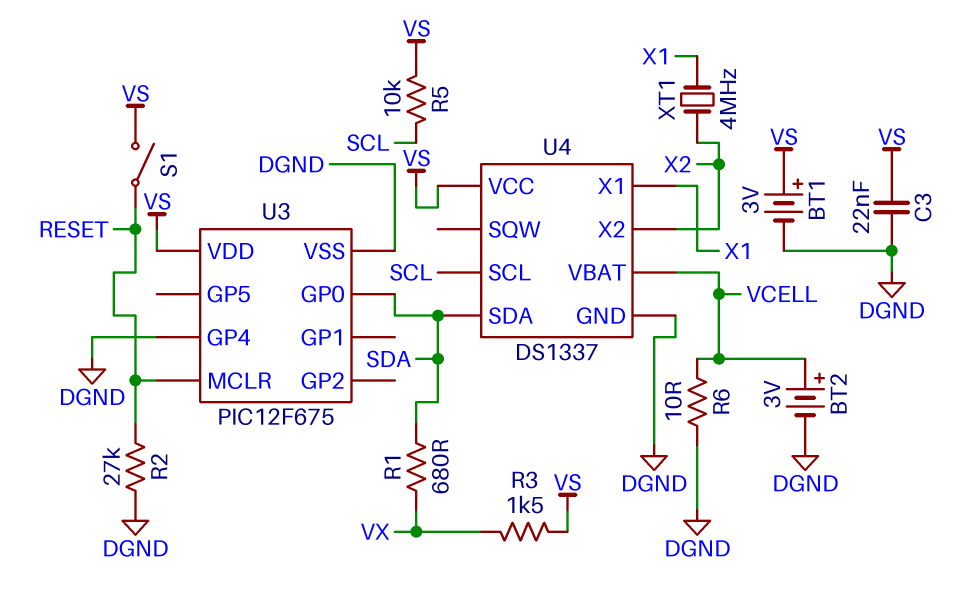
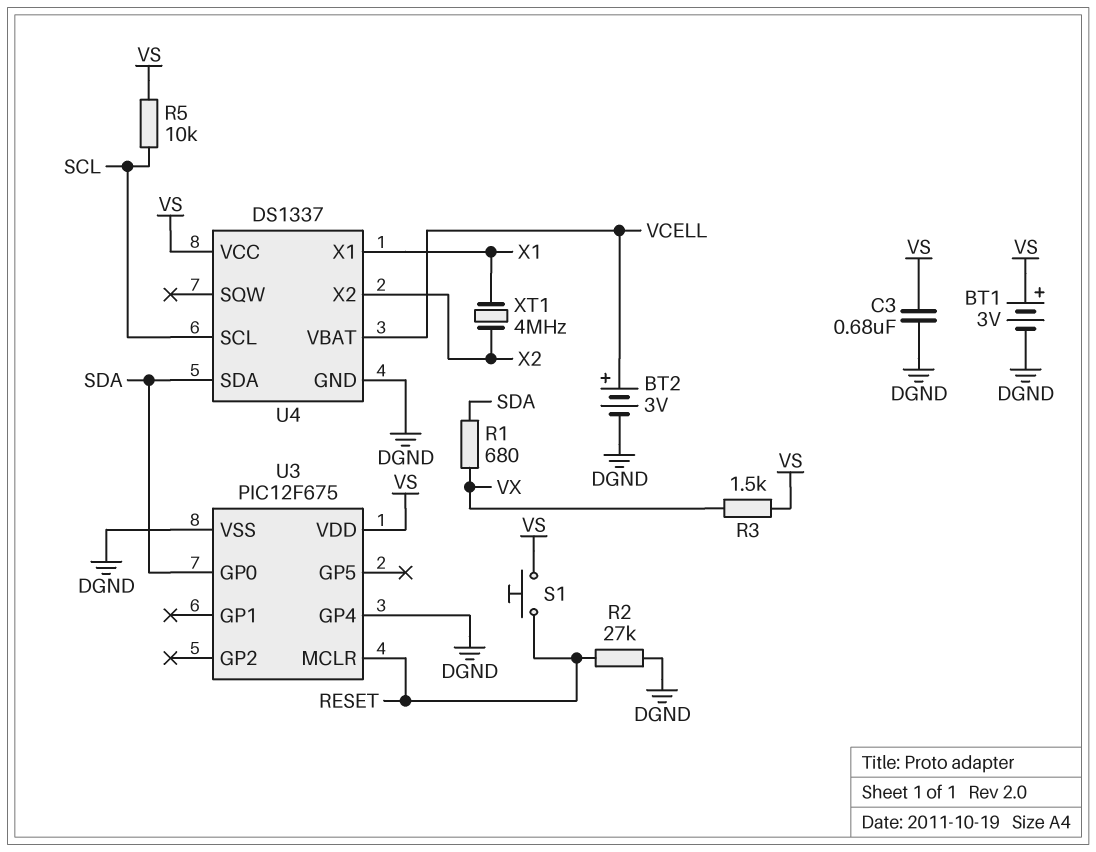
C3: 22nF (DGND, VS) -> 680nF (DGND, VS)
R6: 10 (DGND, VCELL) -> none
S1: switch (RESET, VS) -> button (RESET, VS)

